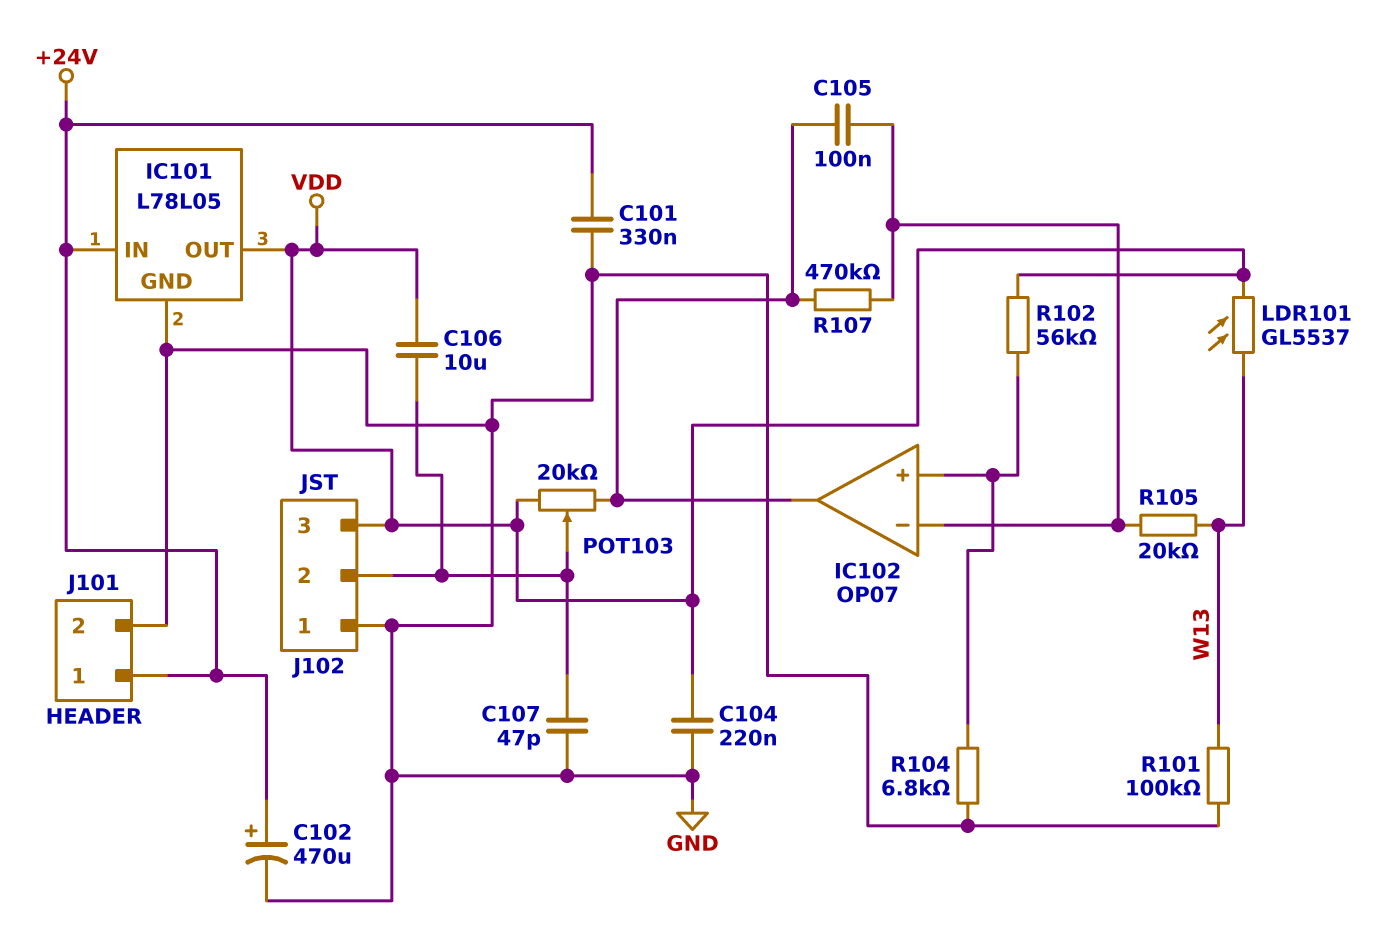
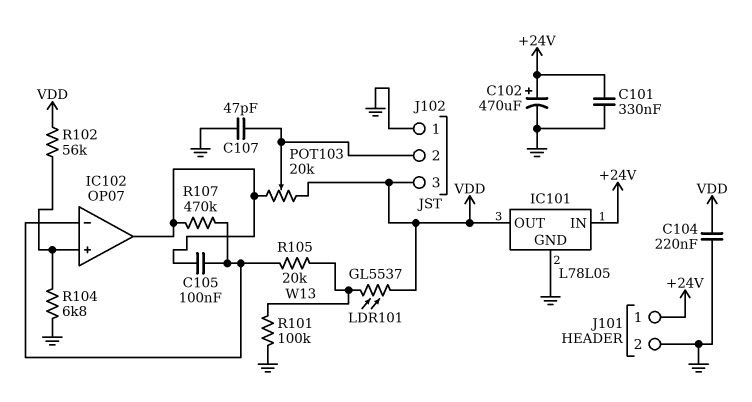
C106: 10uF (J102/2, VDD) -> none

